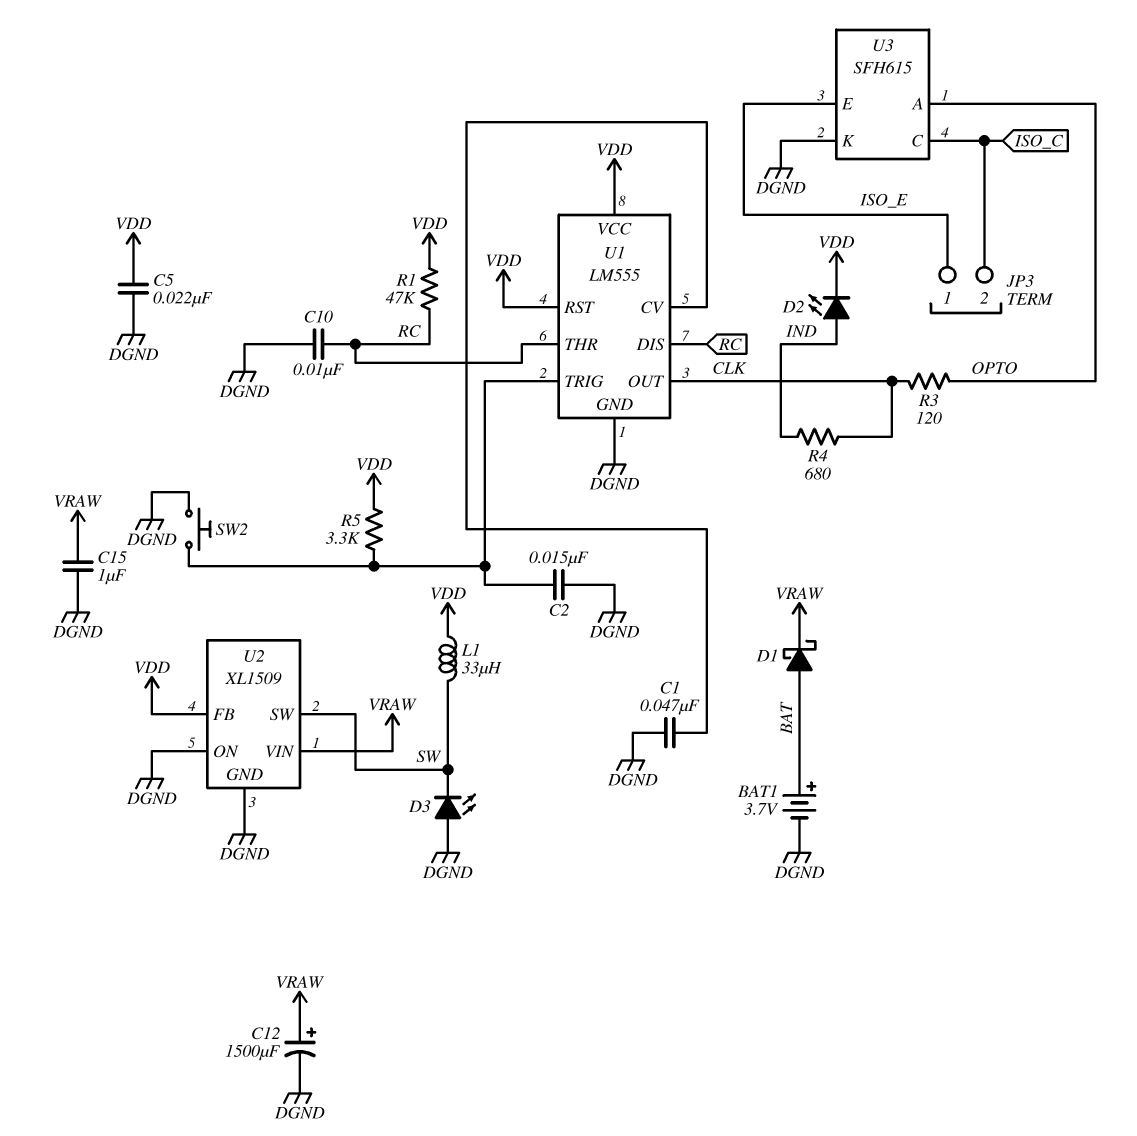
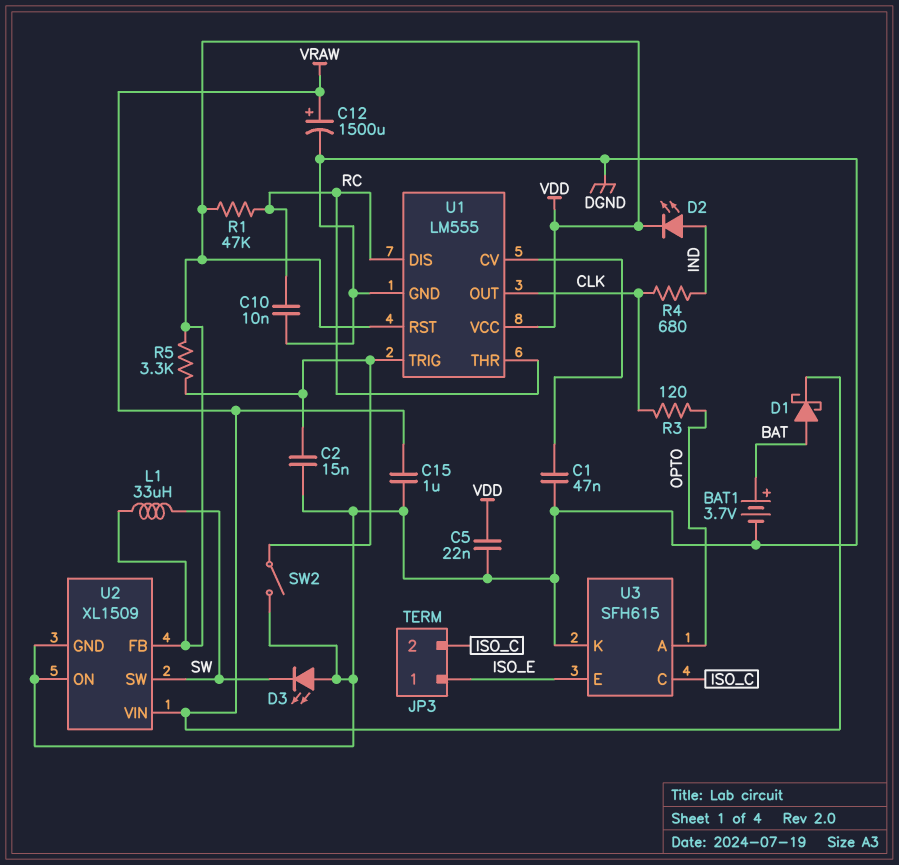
SW2: button (DGND, U1/TRIG) -> switch (DGND, U1/TRIG)

